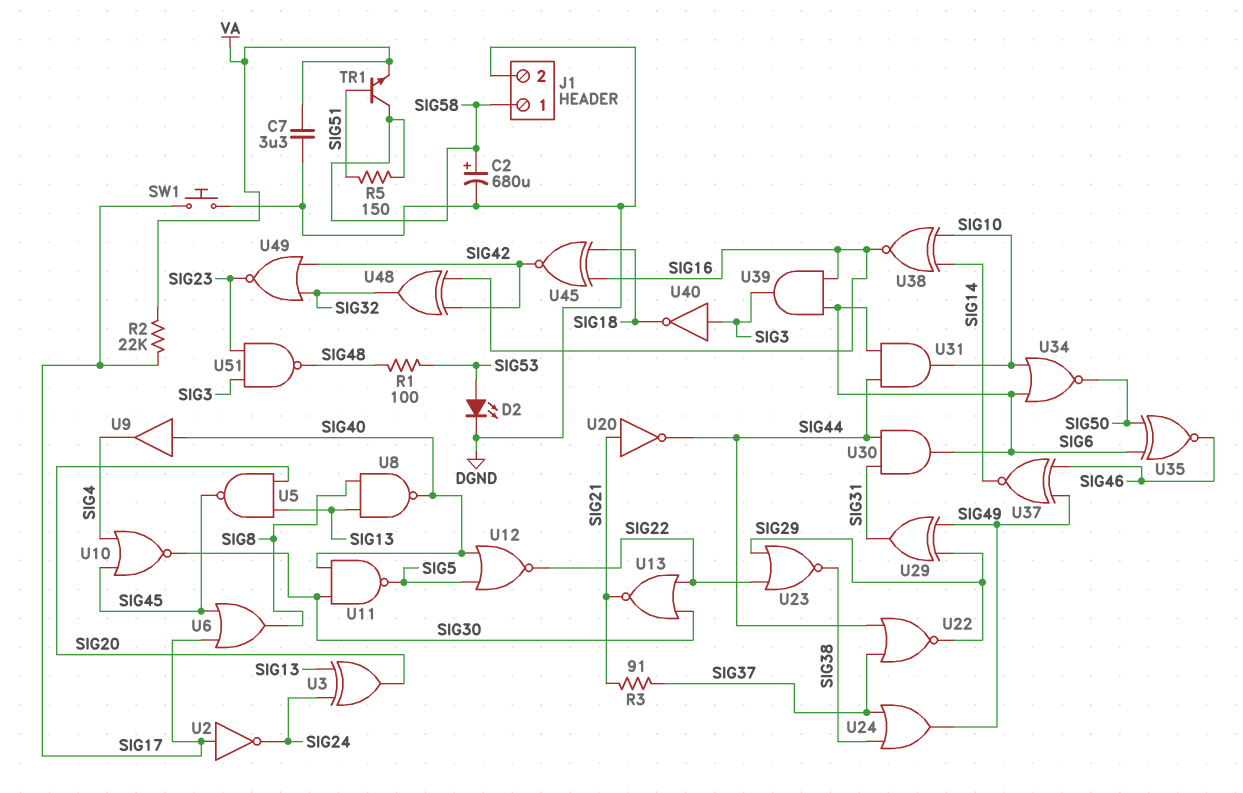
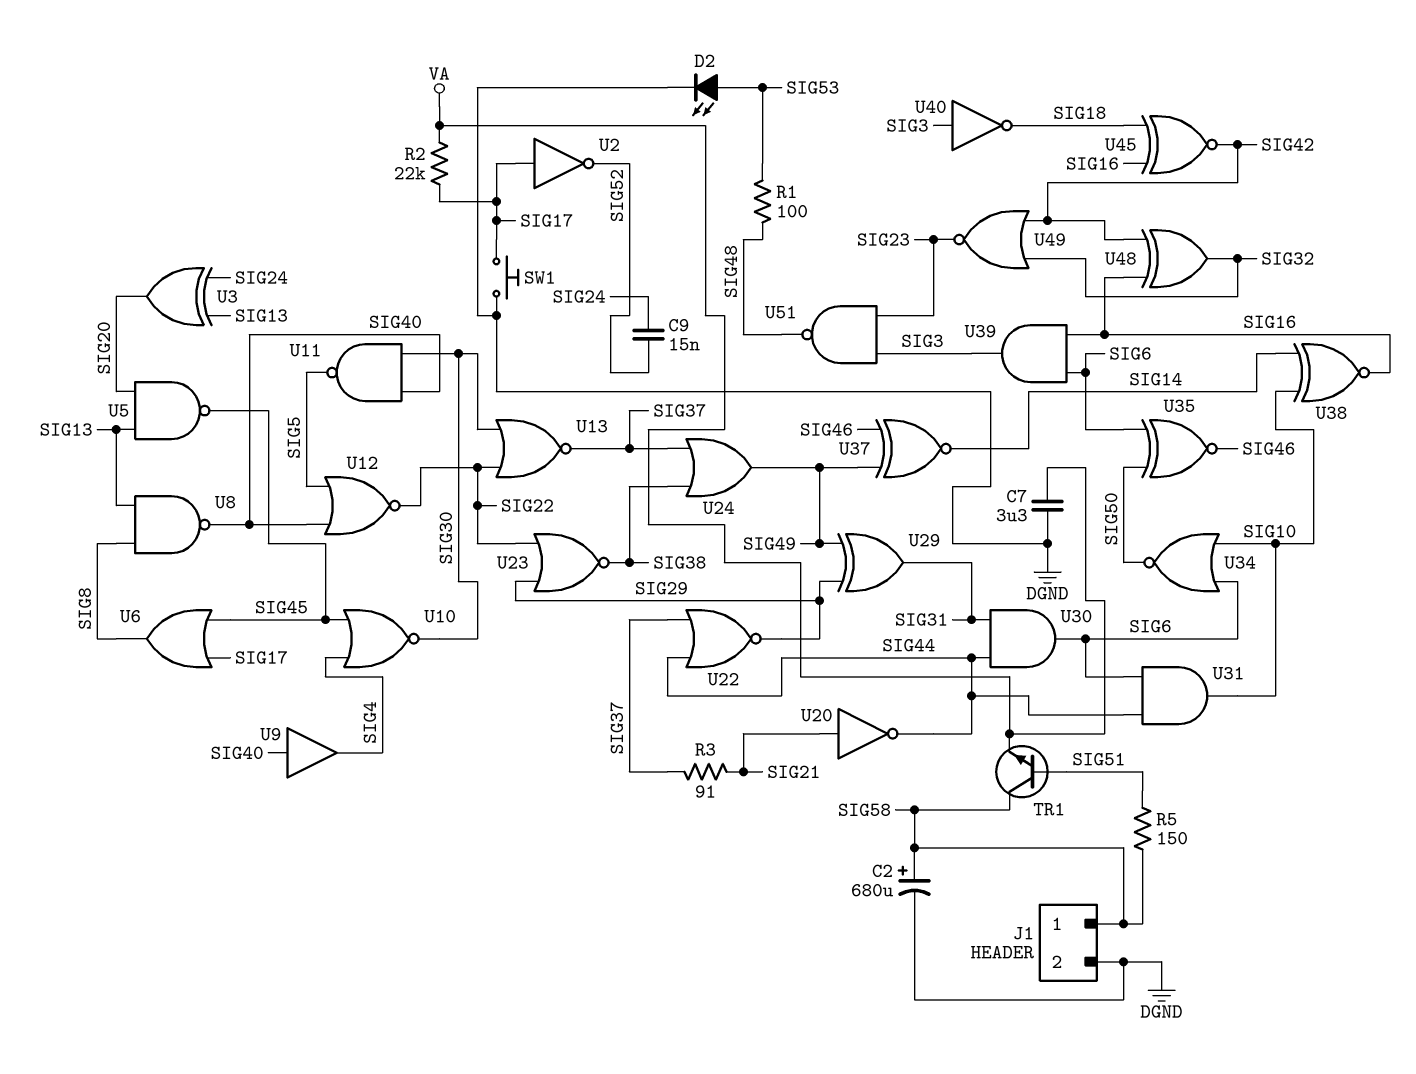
C9: none -> 15nF (SIG24, SIG52)
U2: NOT (in SIG17, out SIG24) -> NOT (in SIG17, out SIG52)
U13: NOR (in SIG22, in SIG30, out SIG21) -> NOR (in SIG22, in SIG30, out SIG37)

